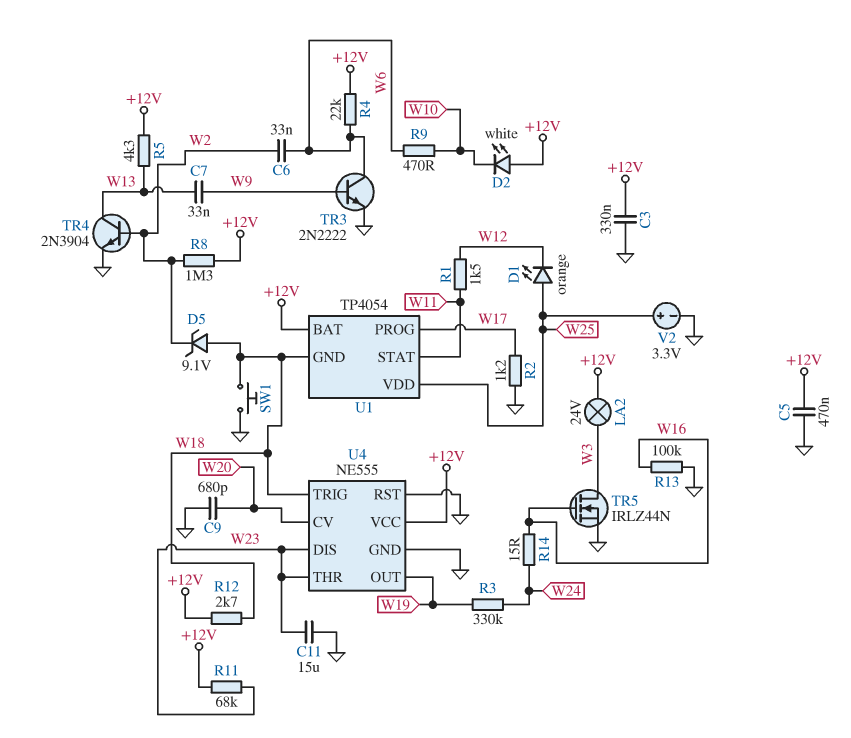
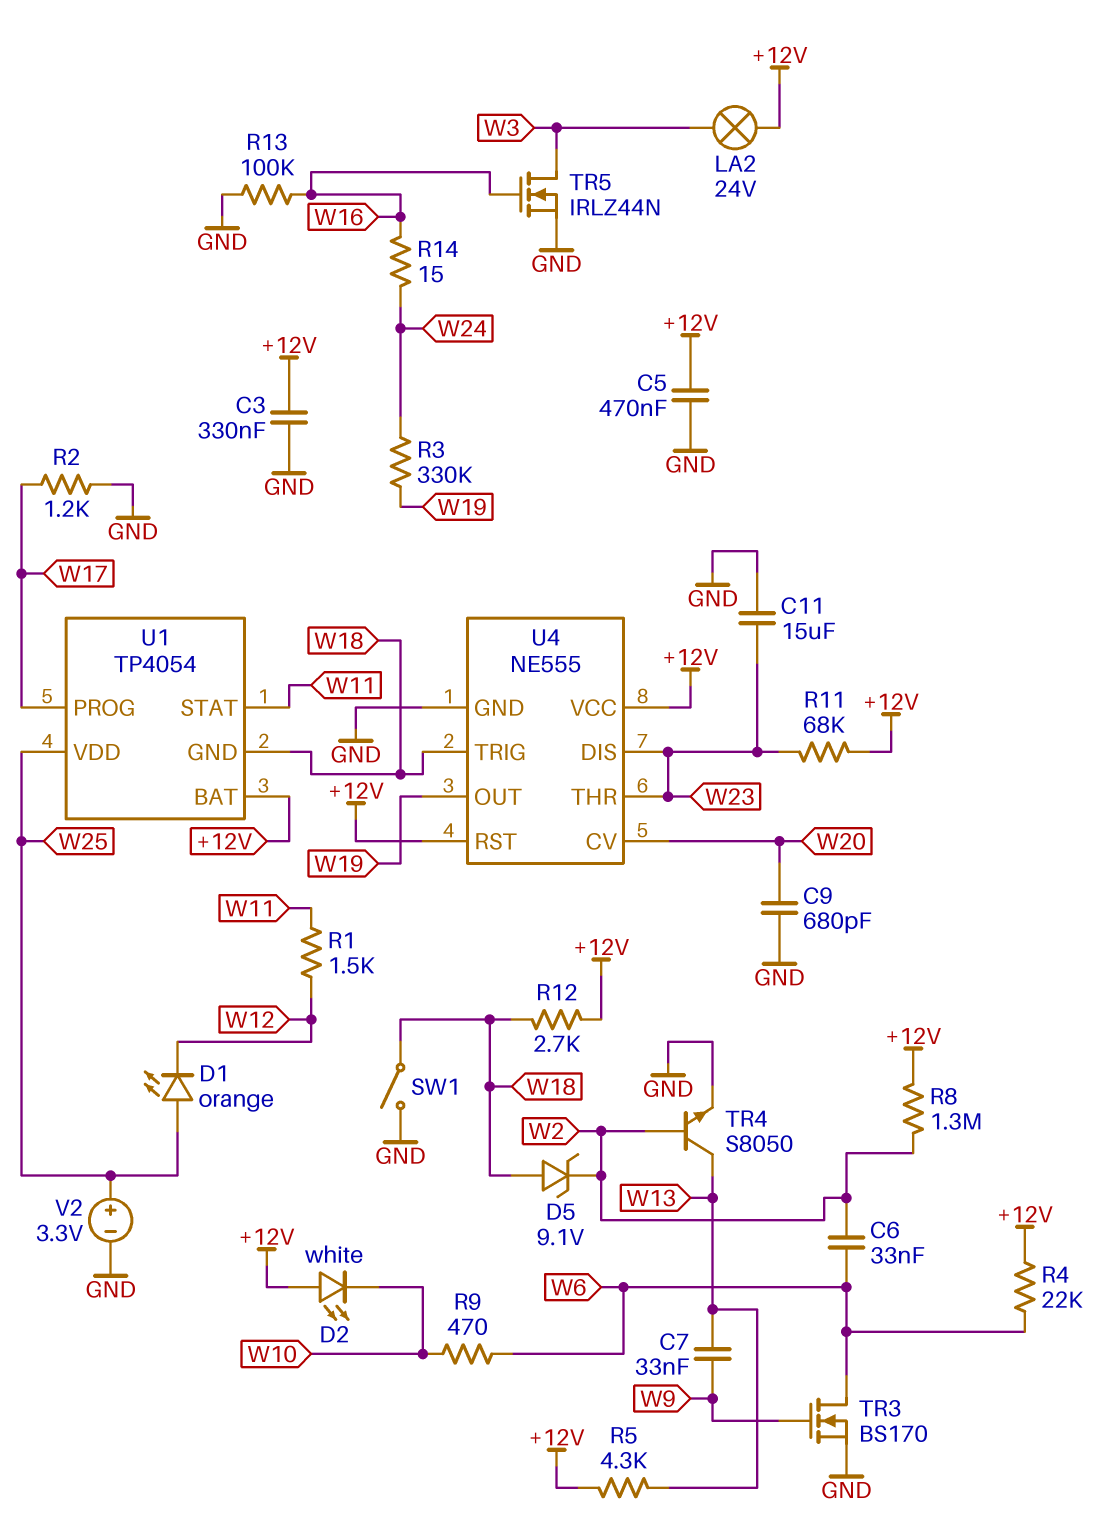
SW1: button (GND, W18) -> switch (GND, W18)
TR3: NPN 2N2222 (B W9, C W6, E GND) -> NMOS BS170 (G W9, D W6, S GND)
TR4: NPN 2N3904 (B W2, C W13, E GND) -> NPN S8050 (B W2, C W13, E GND)
U4 pin RST: GND -> +12V

